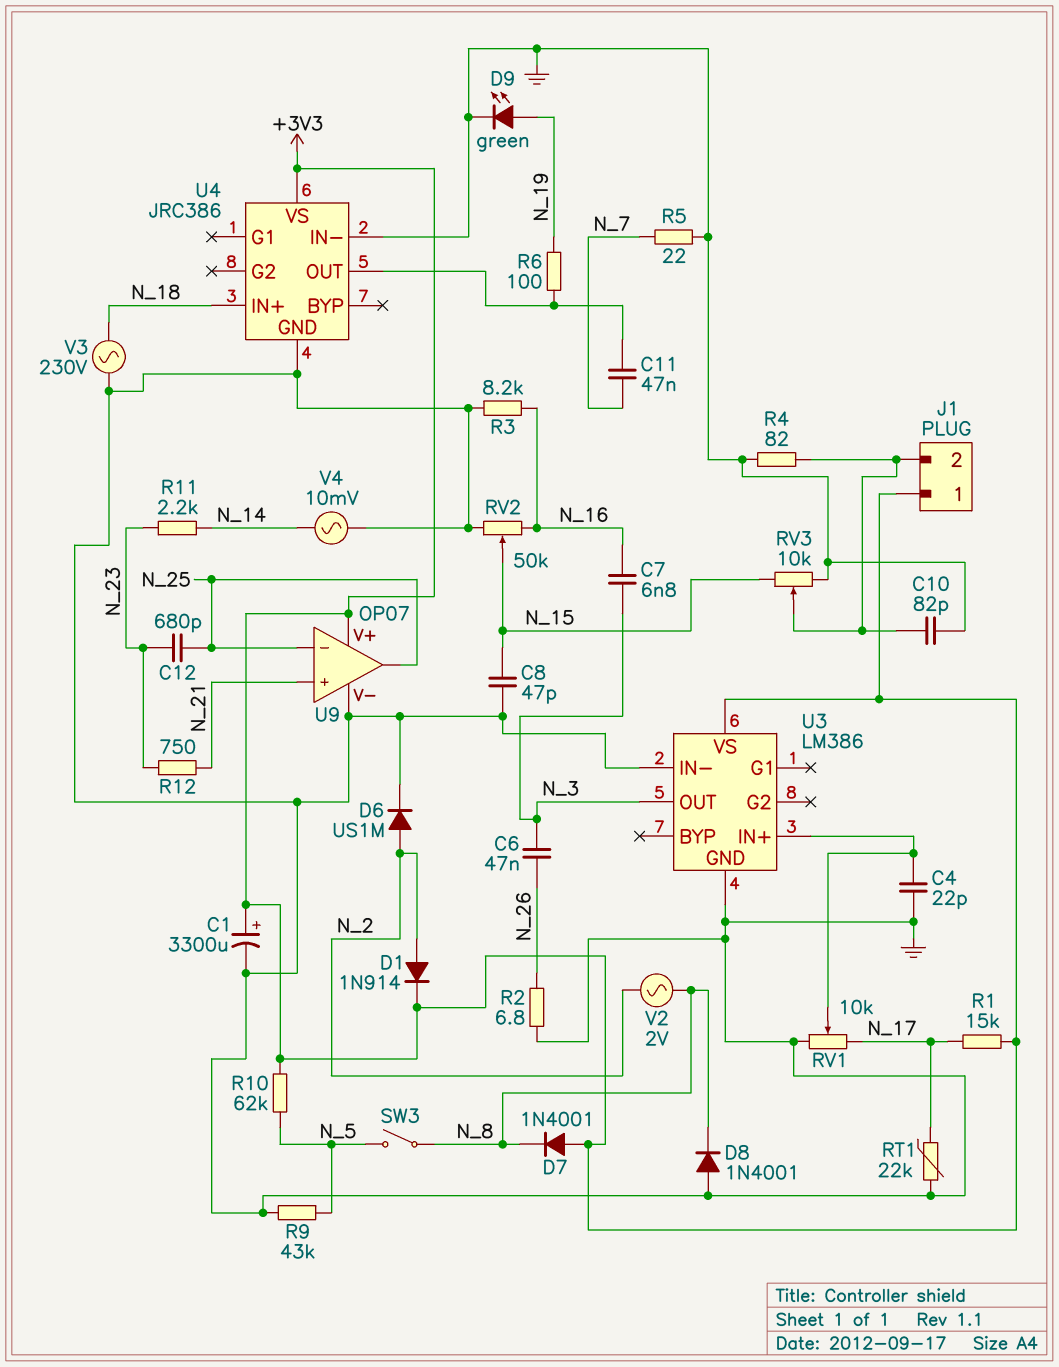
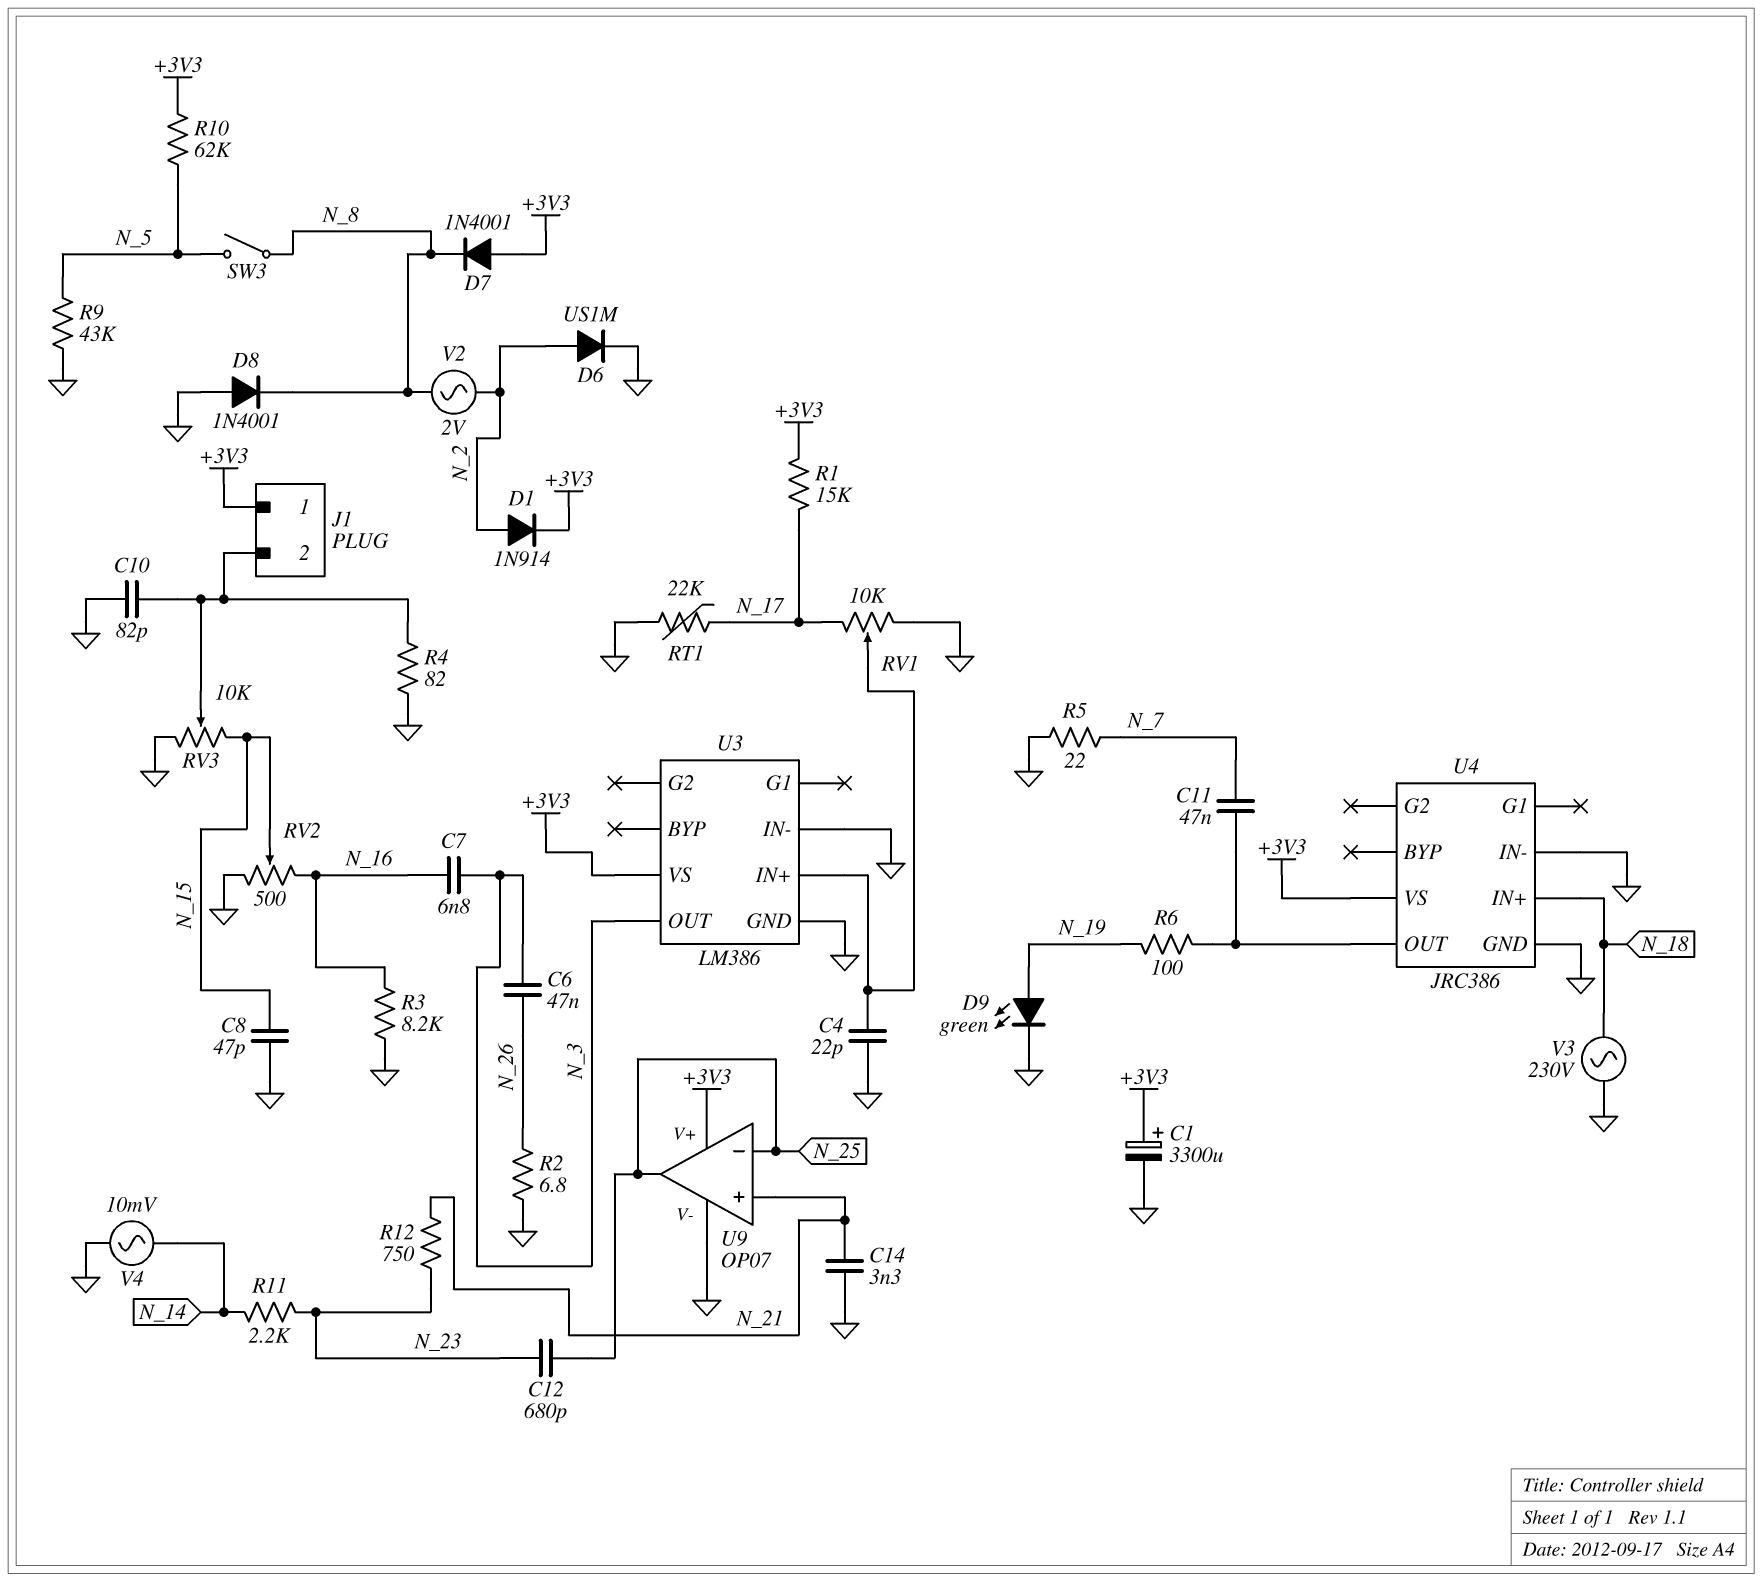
C14: none -> 3.3nF (GND, N_21)
RV2: 50k (GND, N_16, wiper N_15) -> 500 (GND, N_16, wiper N_15)

